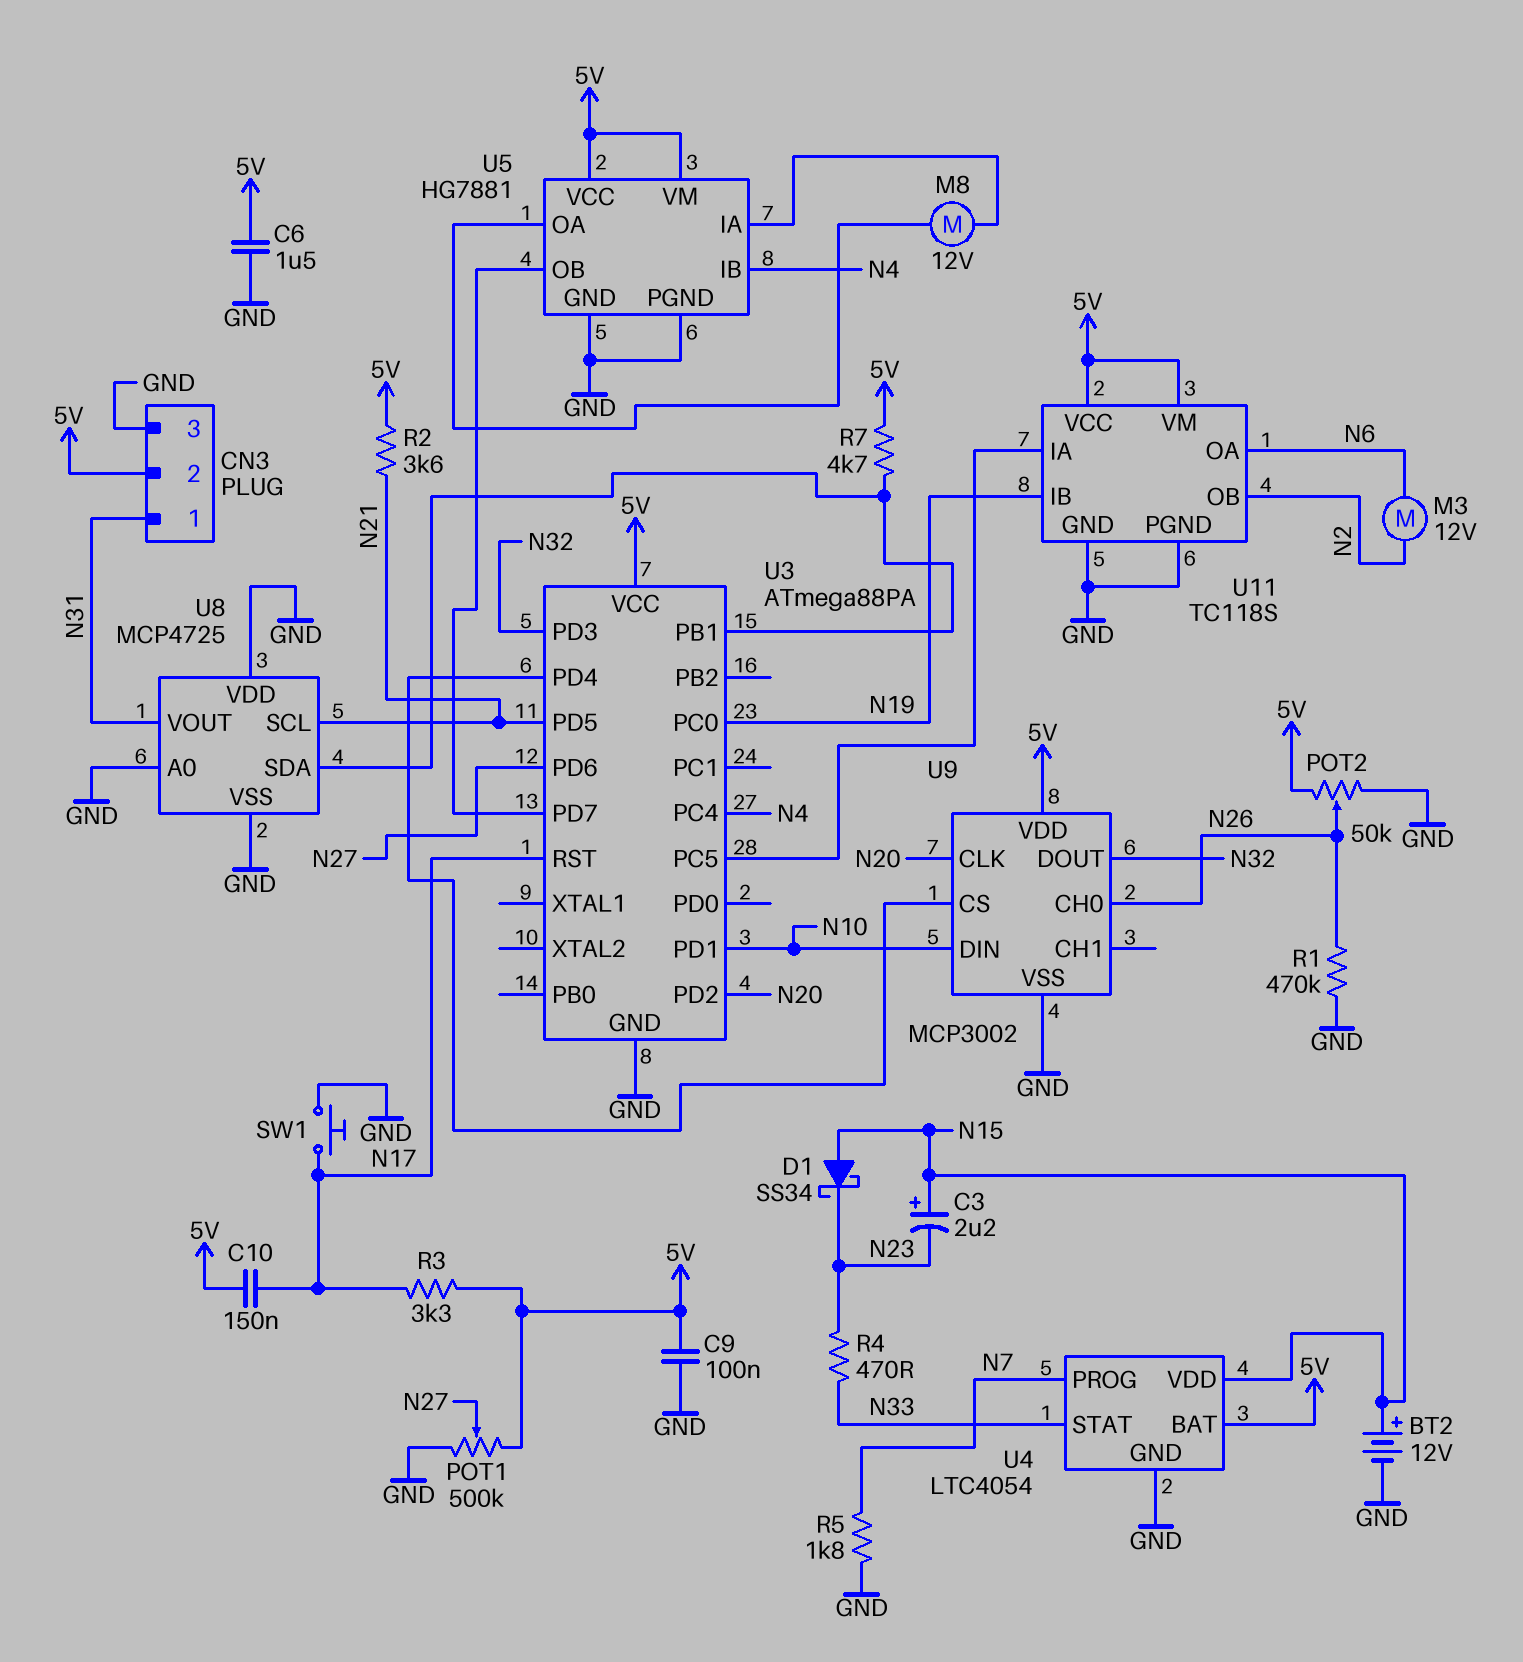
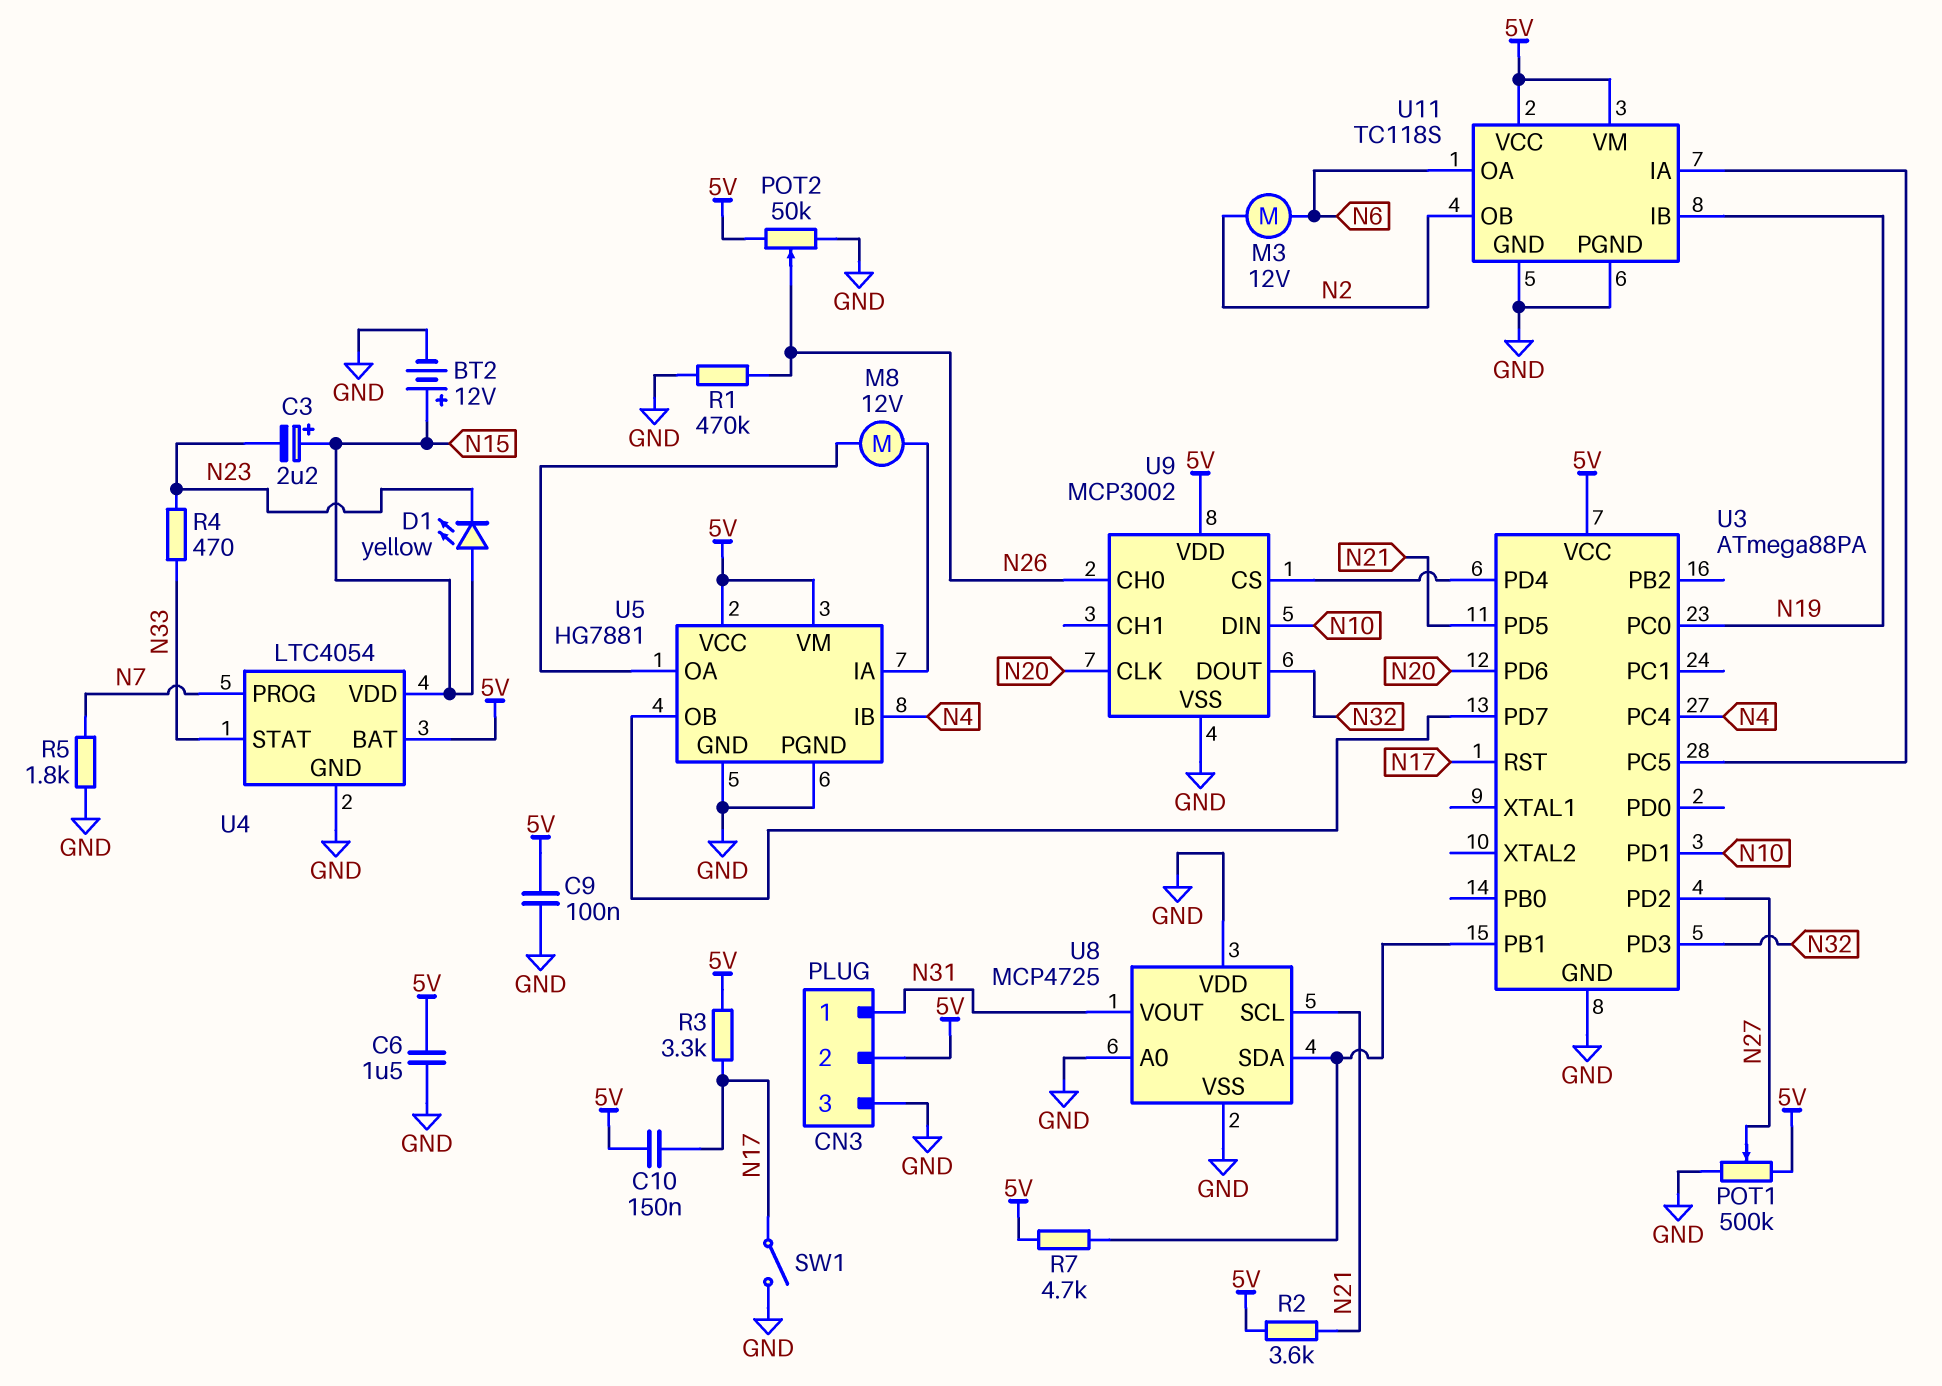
D1: schottky SS34 (A N15, K N23) -> LED yellow (A N15, K N23)
SW1: button (GND, N17) -> switch (GND, N17)
U3 pin PD2: N20 -> N27
U3 pin PD6: N27 -> N20

